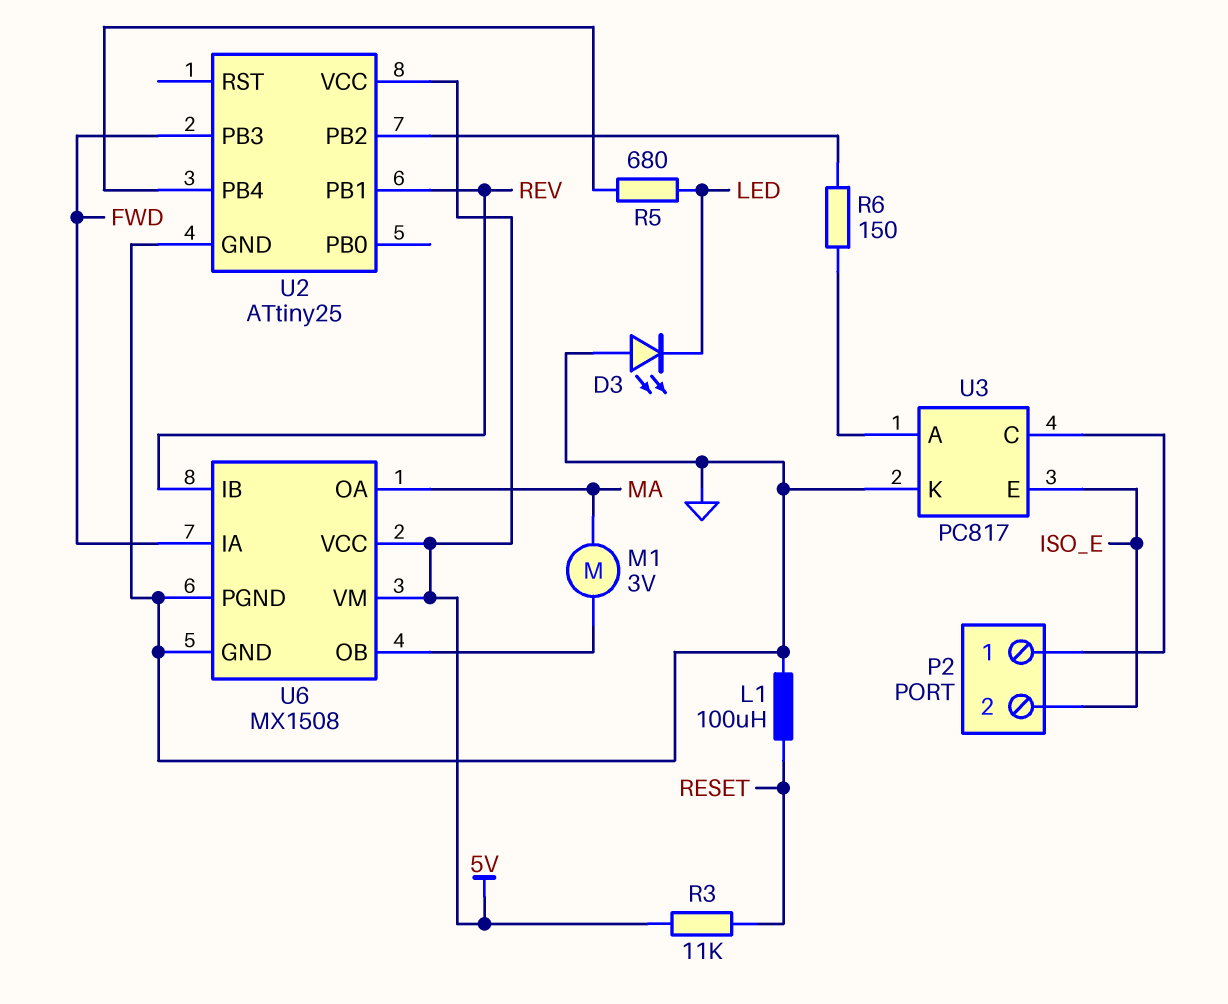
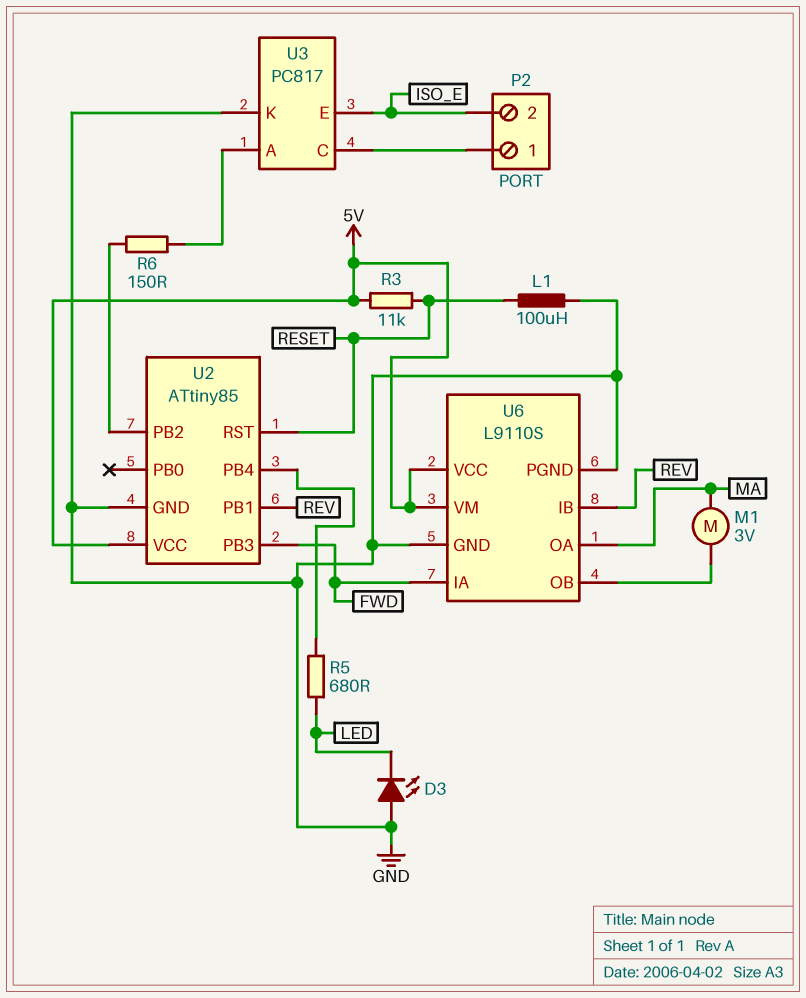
U2: ATtiny25 -> ATtiny85
U2 pin RST: none -> RESET
U6: MX1508 -> L9110S

